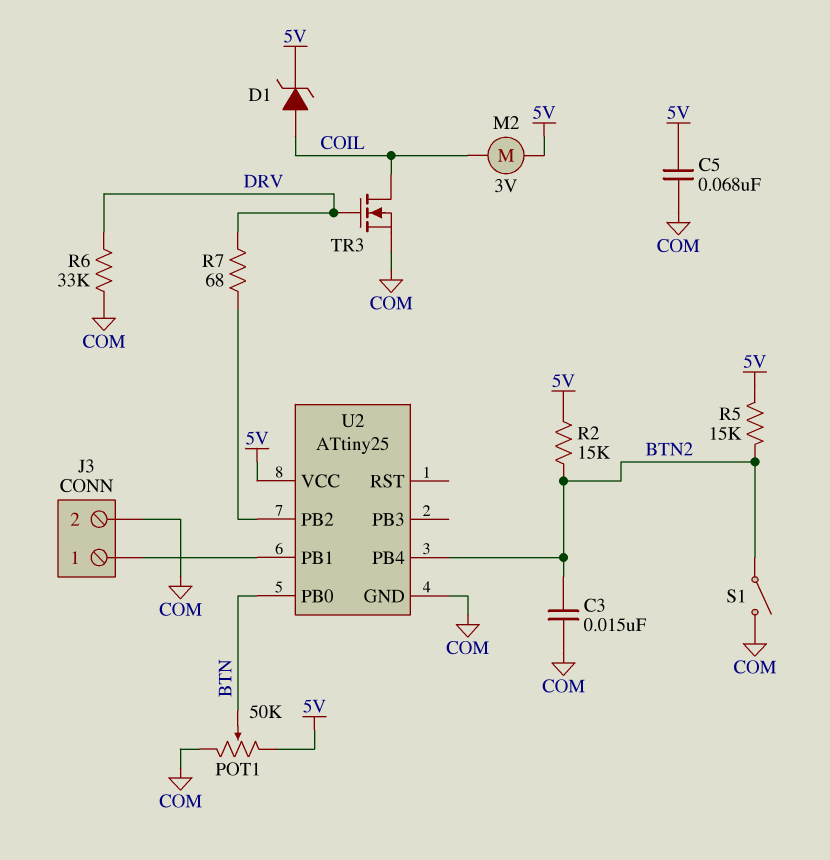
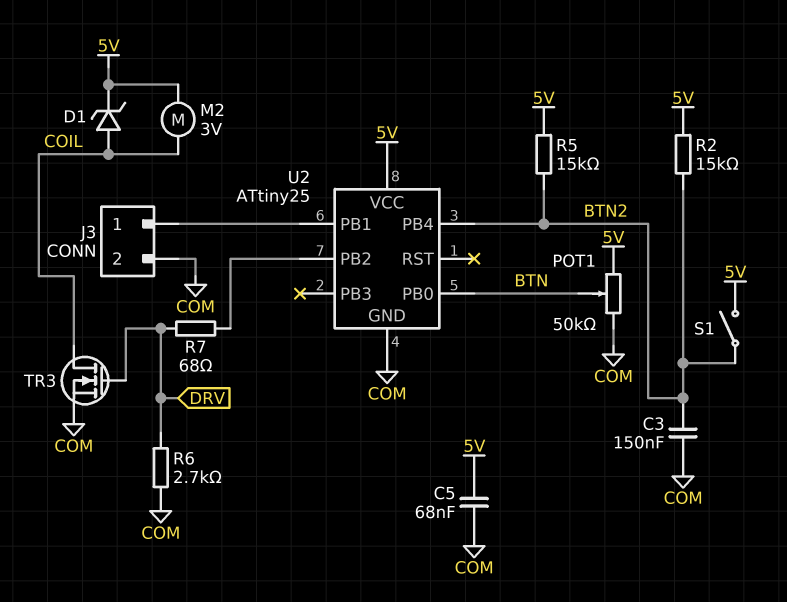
C3: 15nF (BTN2, COM) -> 150nF (BTN2, COM)
R6: 33k (COM, DRV) -> 2.7k (COM, DRV)
S1: switch (BTN2, COM) -> switch (5V, BTN2)

